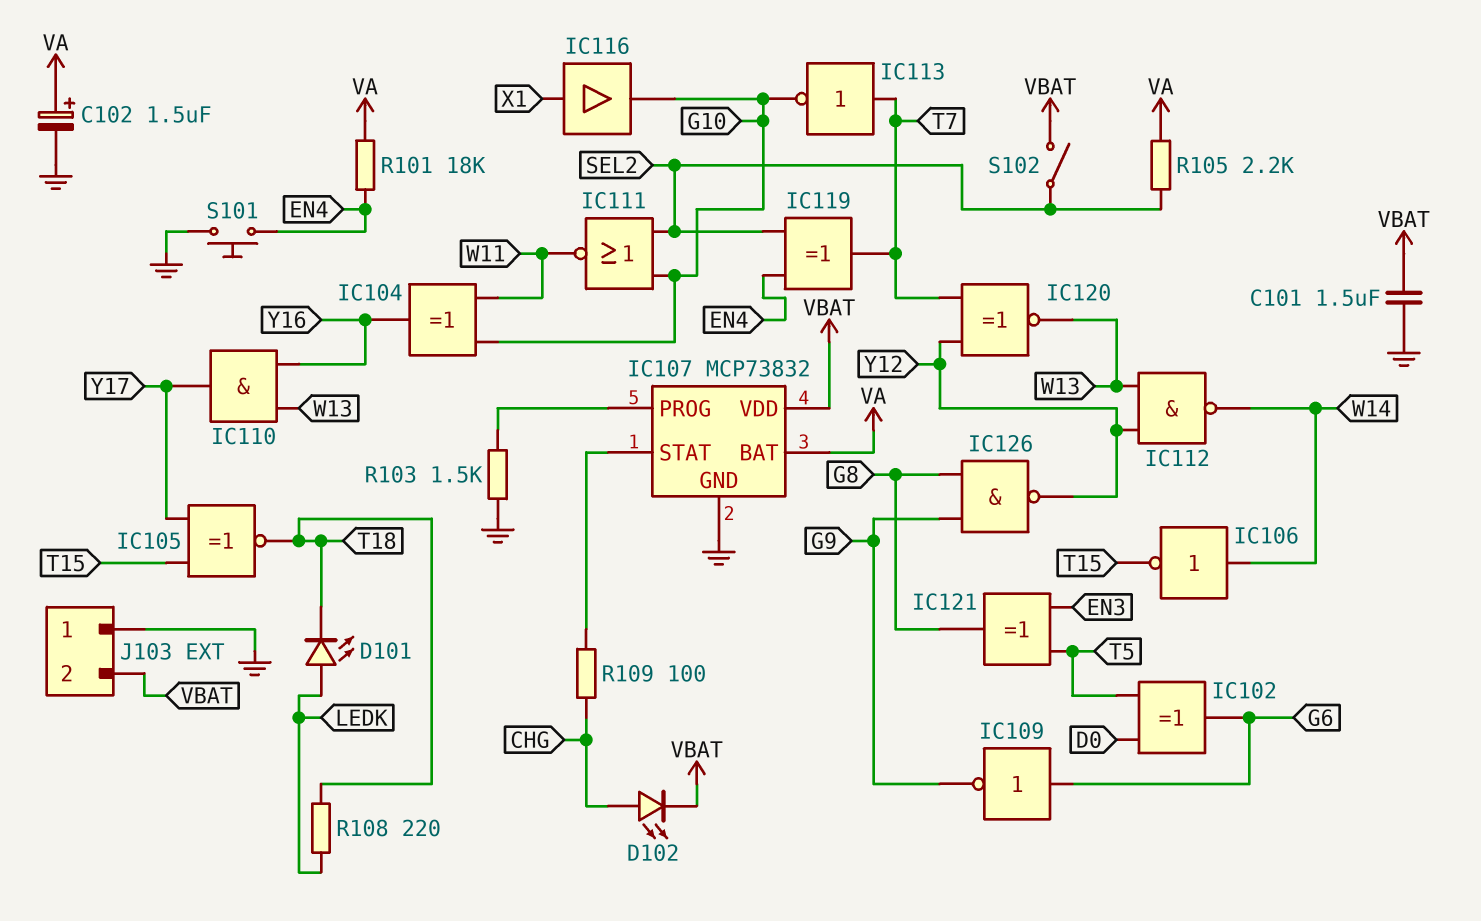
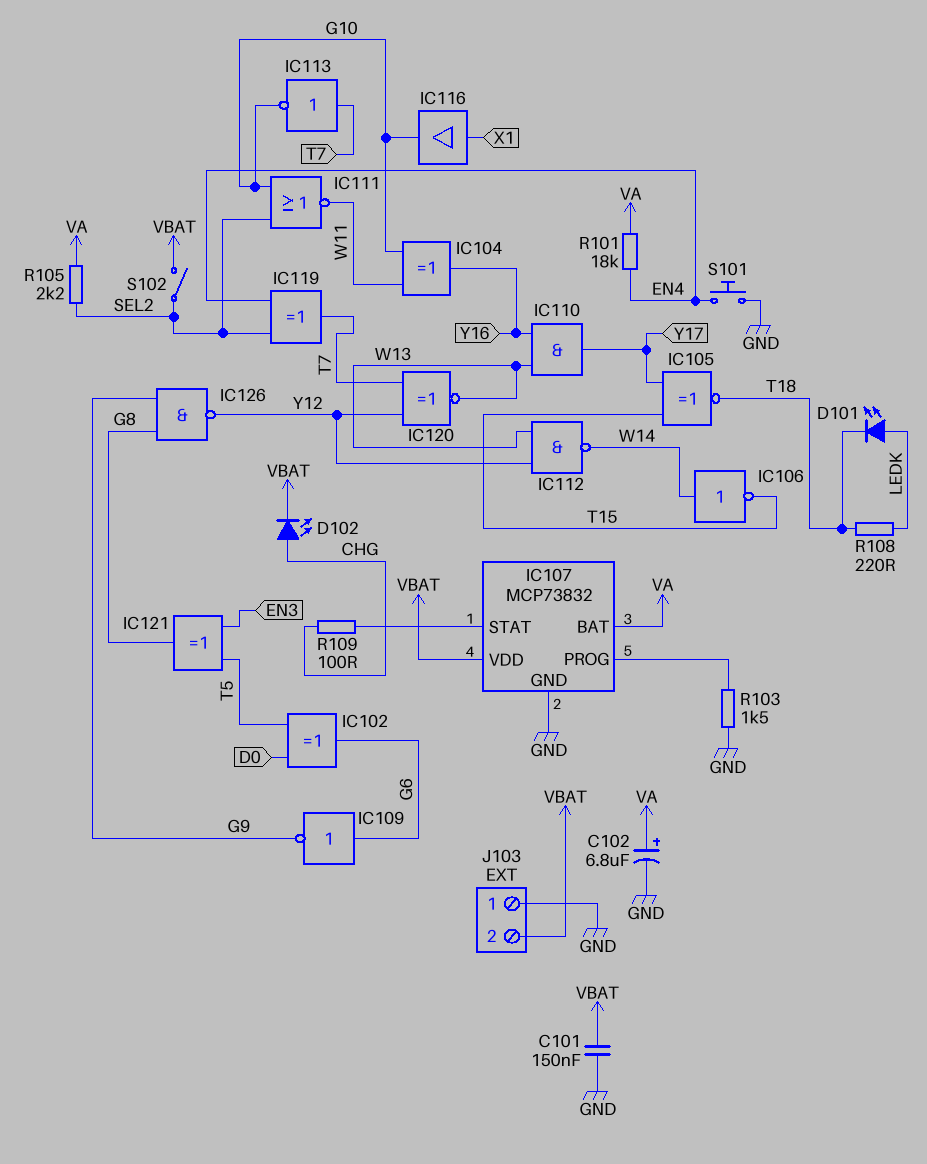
C101: 1.5uF (GND, VBAT) -> 150nF (GND, VBAT)
C102: 1.5uF (plus VA, minus GND) -> 6.8uF (plus VA, minus GND)

